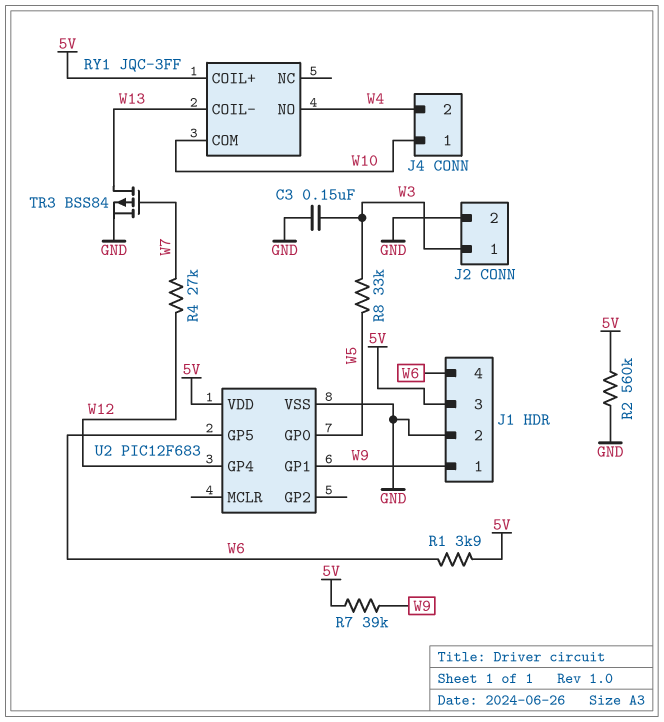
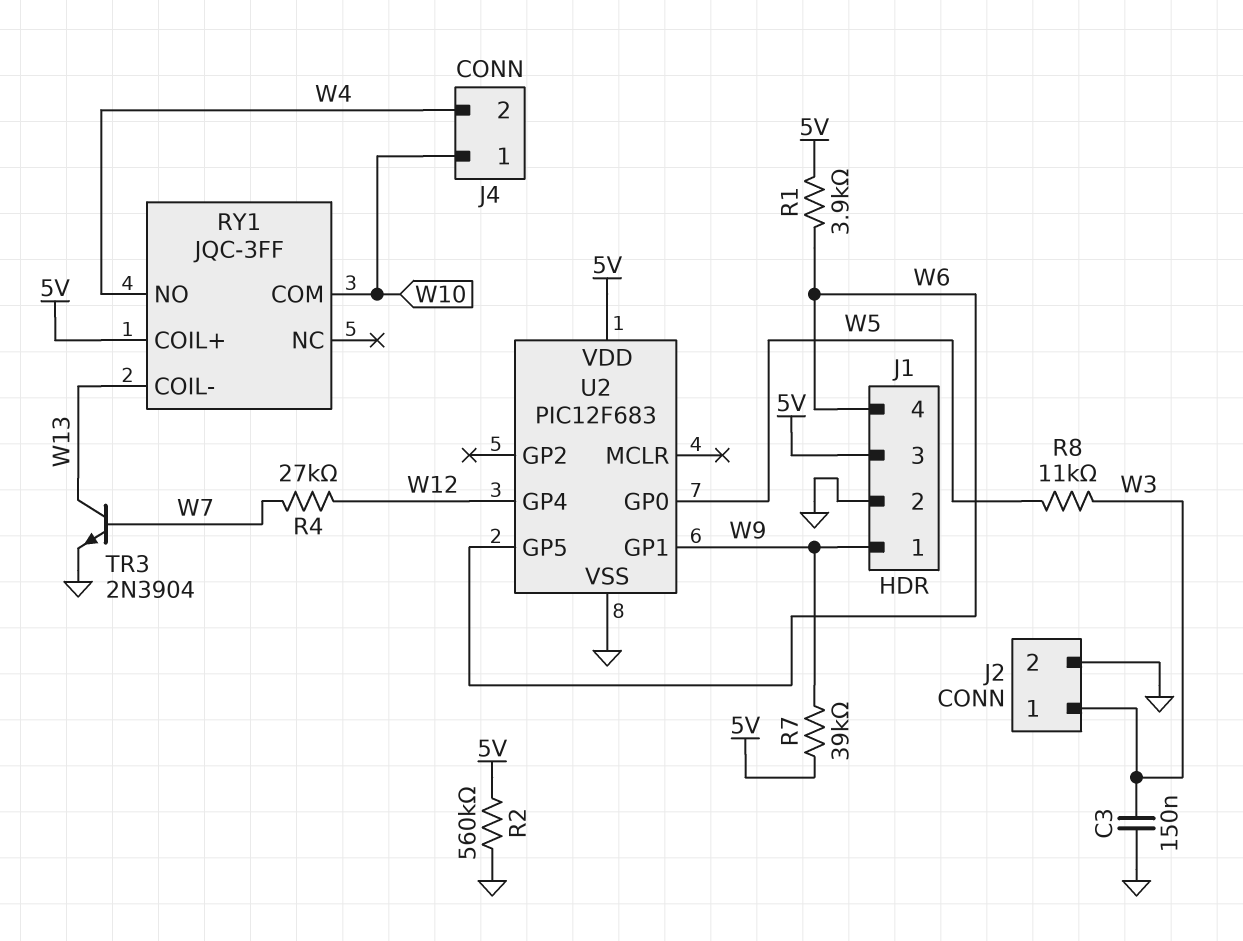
R8: 33k (W3, W5) -> 11k (W3, W5)
TR3: PMOS BSS84 (G W7, D W13, S GND) -> NPN 2N3904 (B W7, C W13, E GND)

